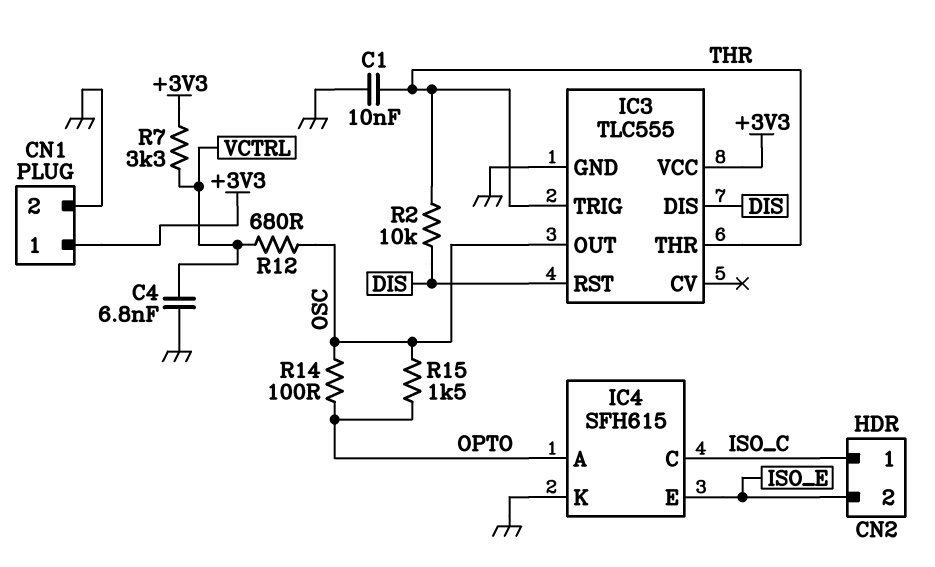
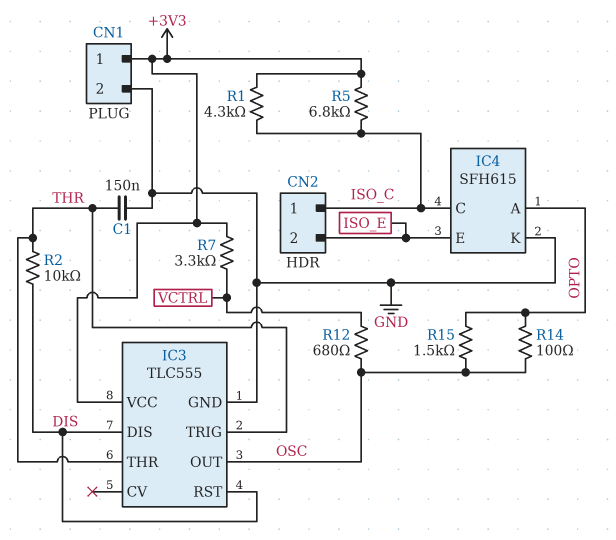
C1: 10nF (GND, THR) -> 150nF (GND, THR)
C4: 6.8nF (GND, VCTRL) -> none
R1: none -> 4.3k (+3V3, ISO_C)
R5: none -> 6.8k (+3V3, ISO_C)

